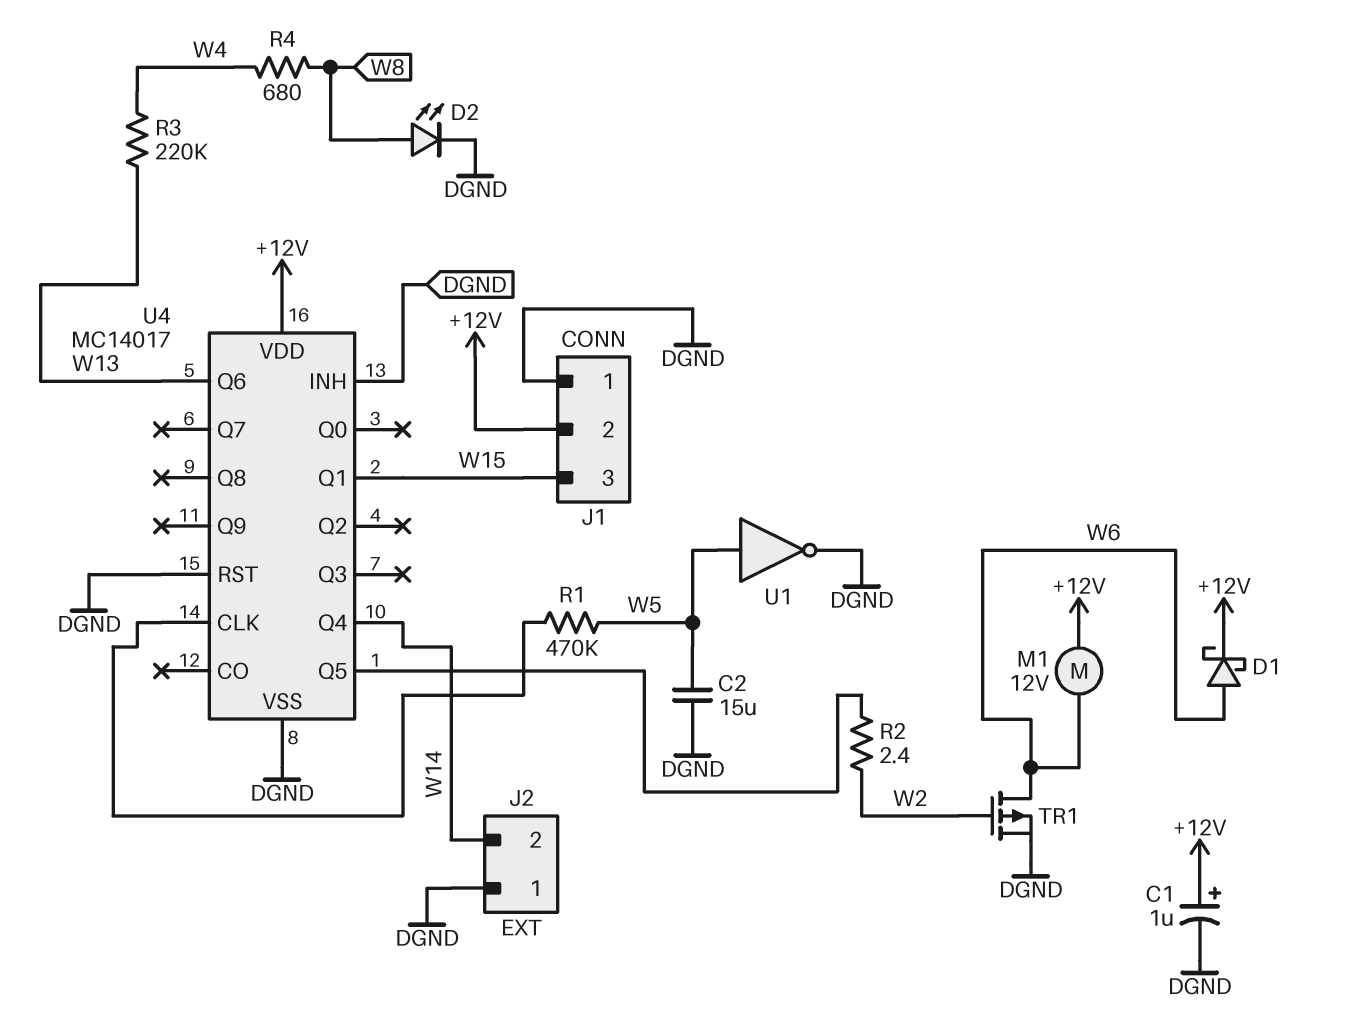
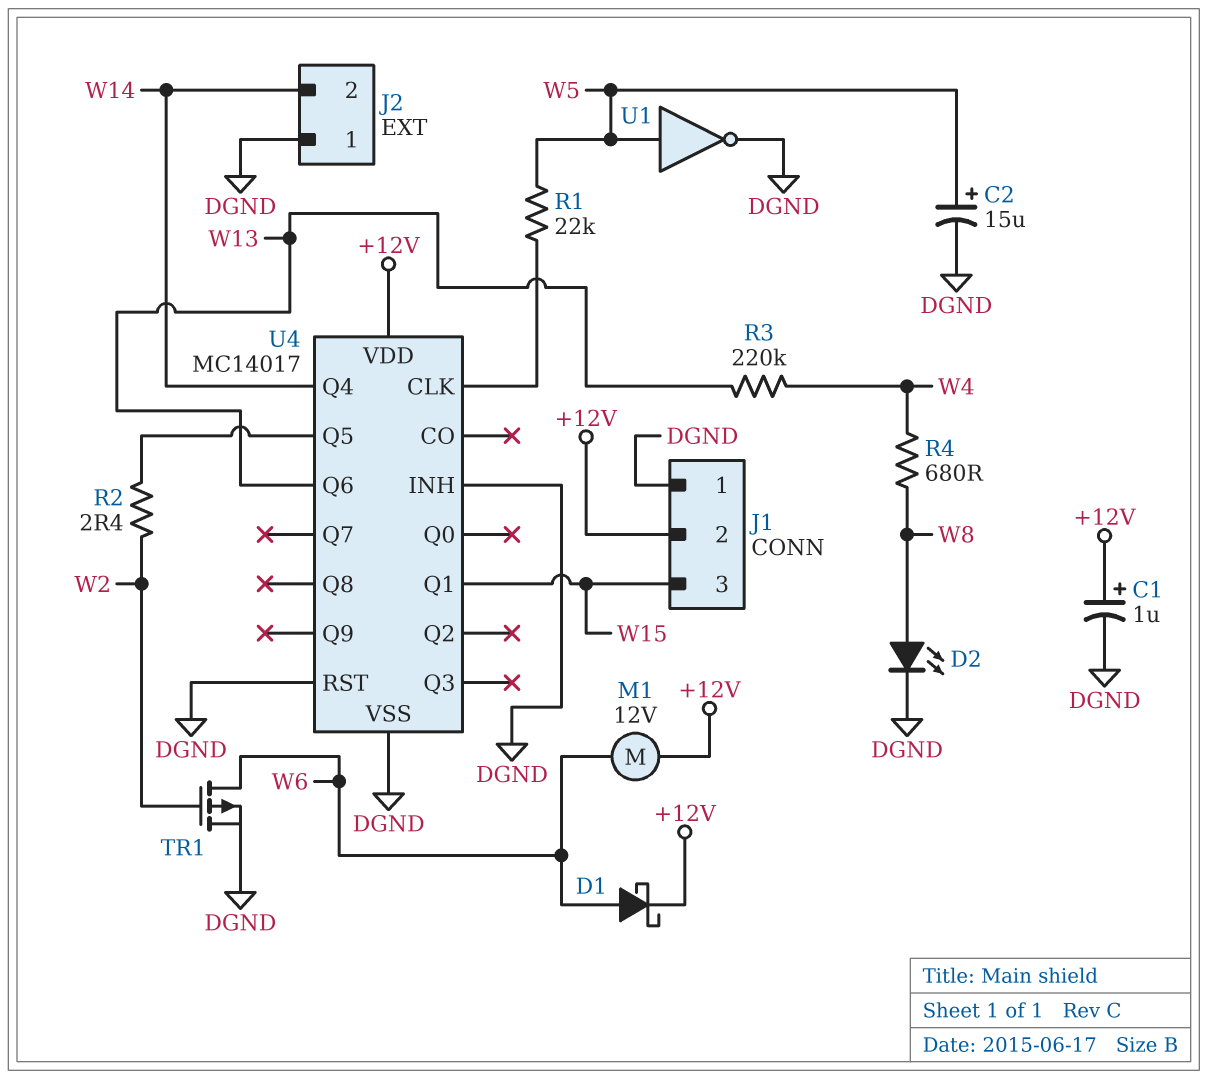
C2: 15uF (DGND, W5) -> 15uF (plus W5, minus DGND)
R1: 470k (U4/CLK, W5) -> 22k (U4/CLK, W5)

